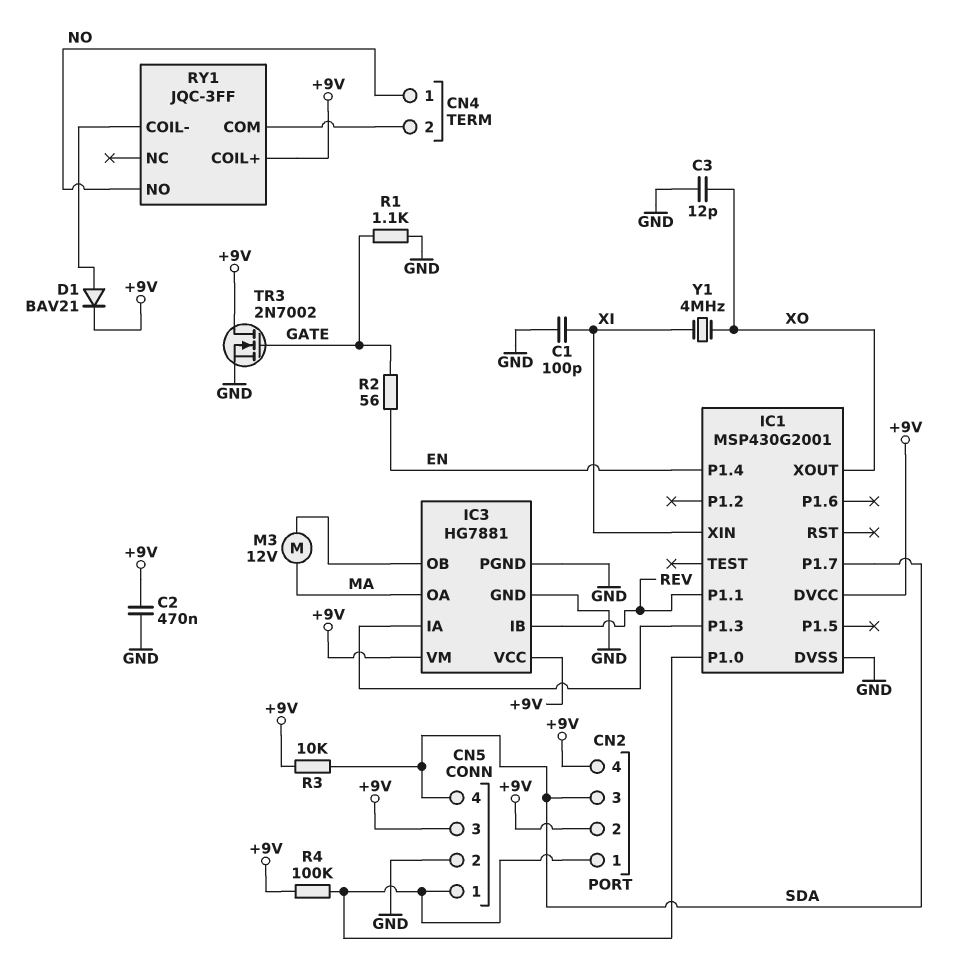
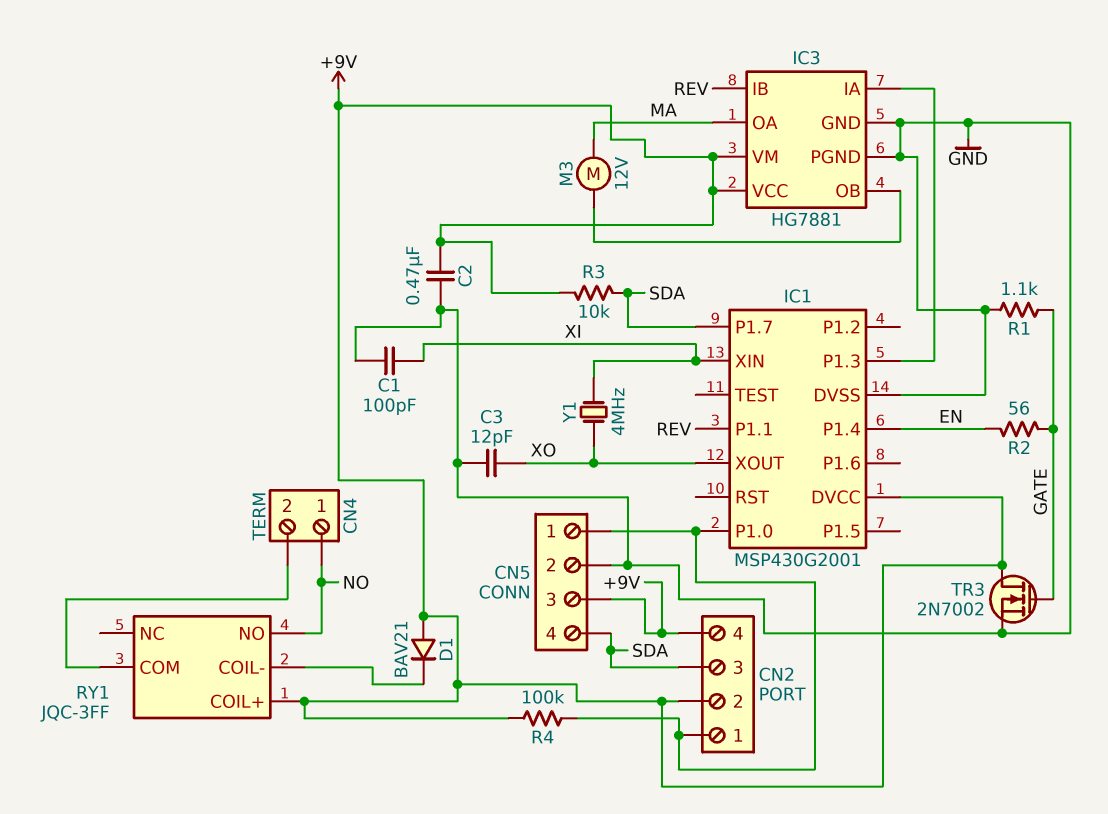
D1: diode BAV21 (A RY1/COIL-, K +9V) -> diode BAV21 (A +9V, K RY1/COIL-)

